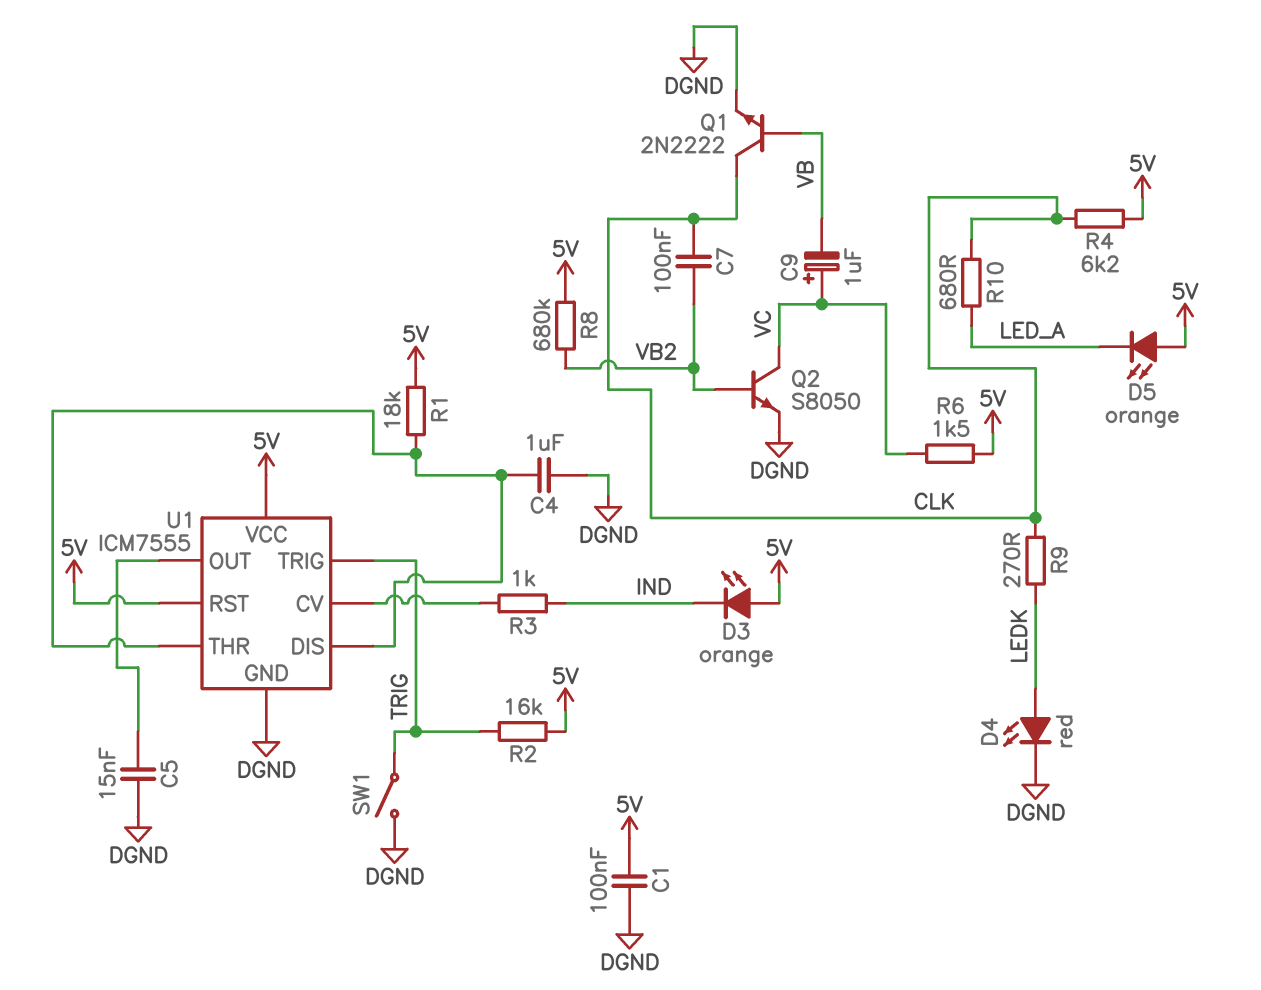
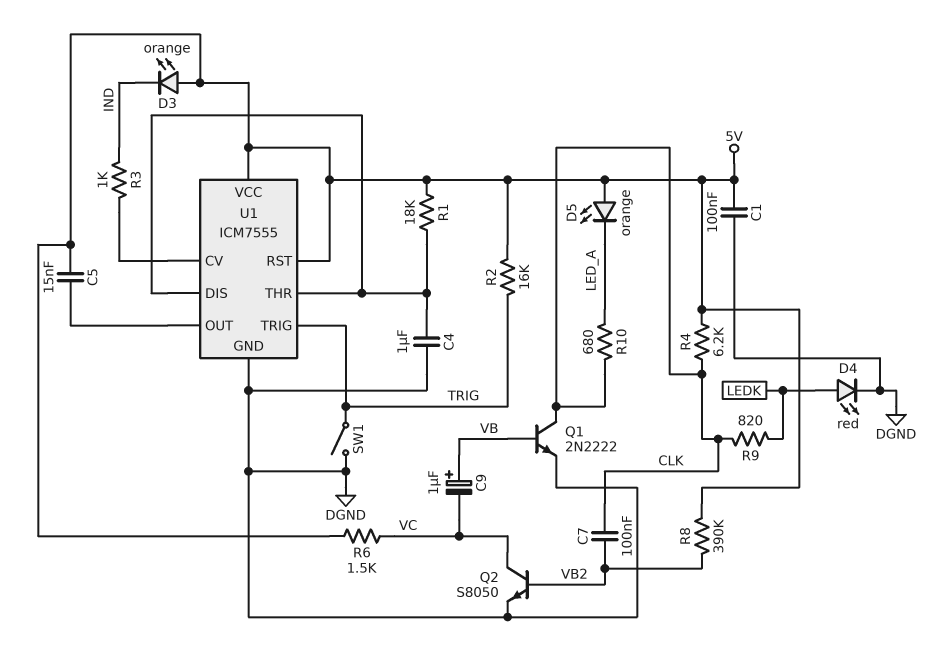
C5: 15nF (DGND, U1/OUT) -> 15nF (5V, U1/OUT)
C9: 1uF (plus VC, minus VB) -> 1uF (plus VB, minus VC)
R8: 680k (5V, VB2) -> 390k (5V, VB2)
R9: 270 (CLK, LEDK) -> 820 (CLK, LEDK)

